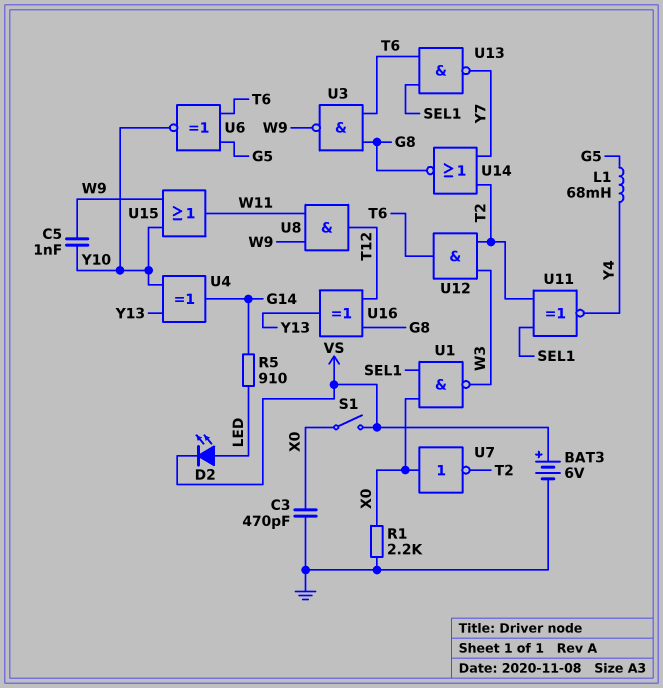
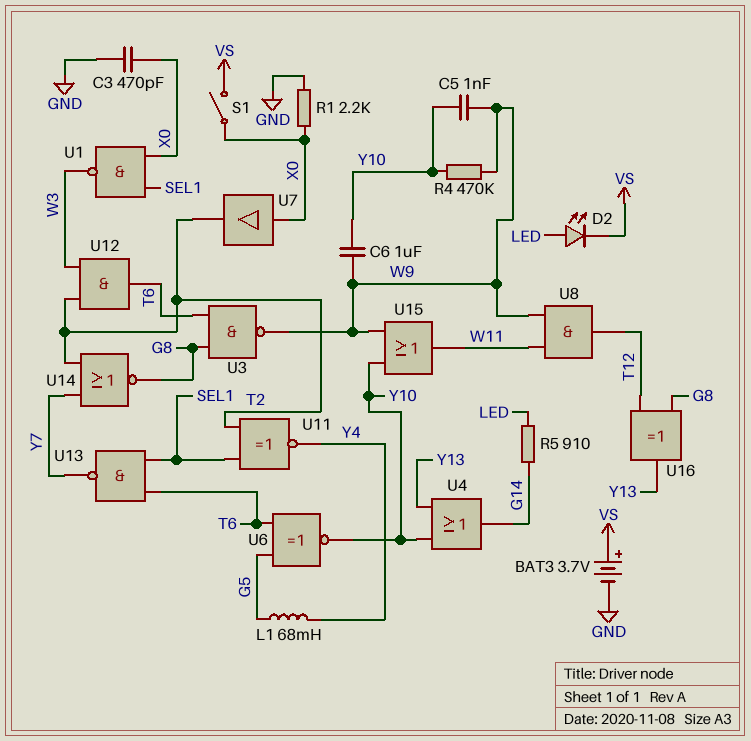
BAT3: 6V (plus VS, minus GND) -> 3.7V (plus VS, minus GND)
C6: none -> 1uF (W9, Y10)
R4: none -> 470k (W9, Y10)
U4: XOR (in Y10, in Y13, out G14) -> OR (in Y10, in Y13, out G14)
U7: NOT (in X0, out T2) -> buffer (in X0, out T2)

